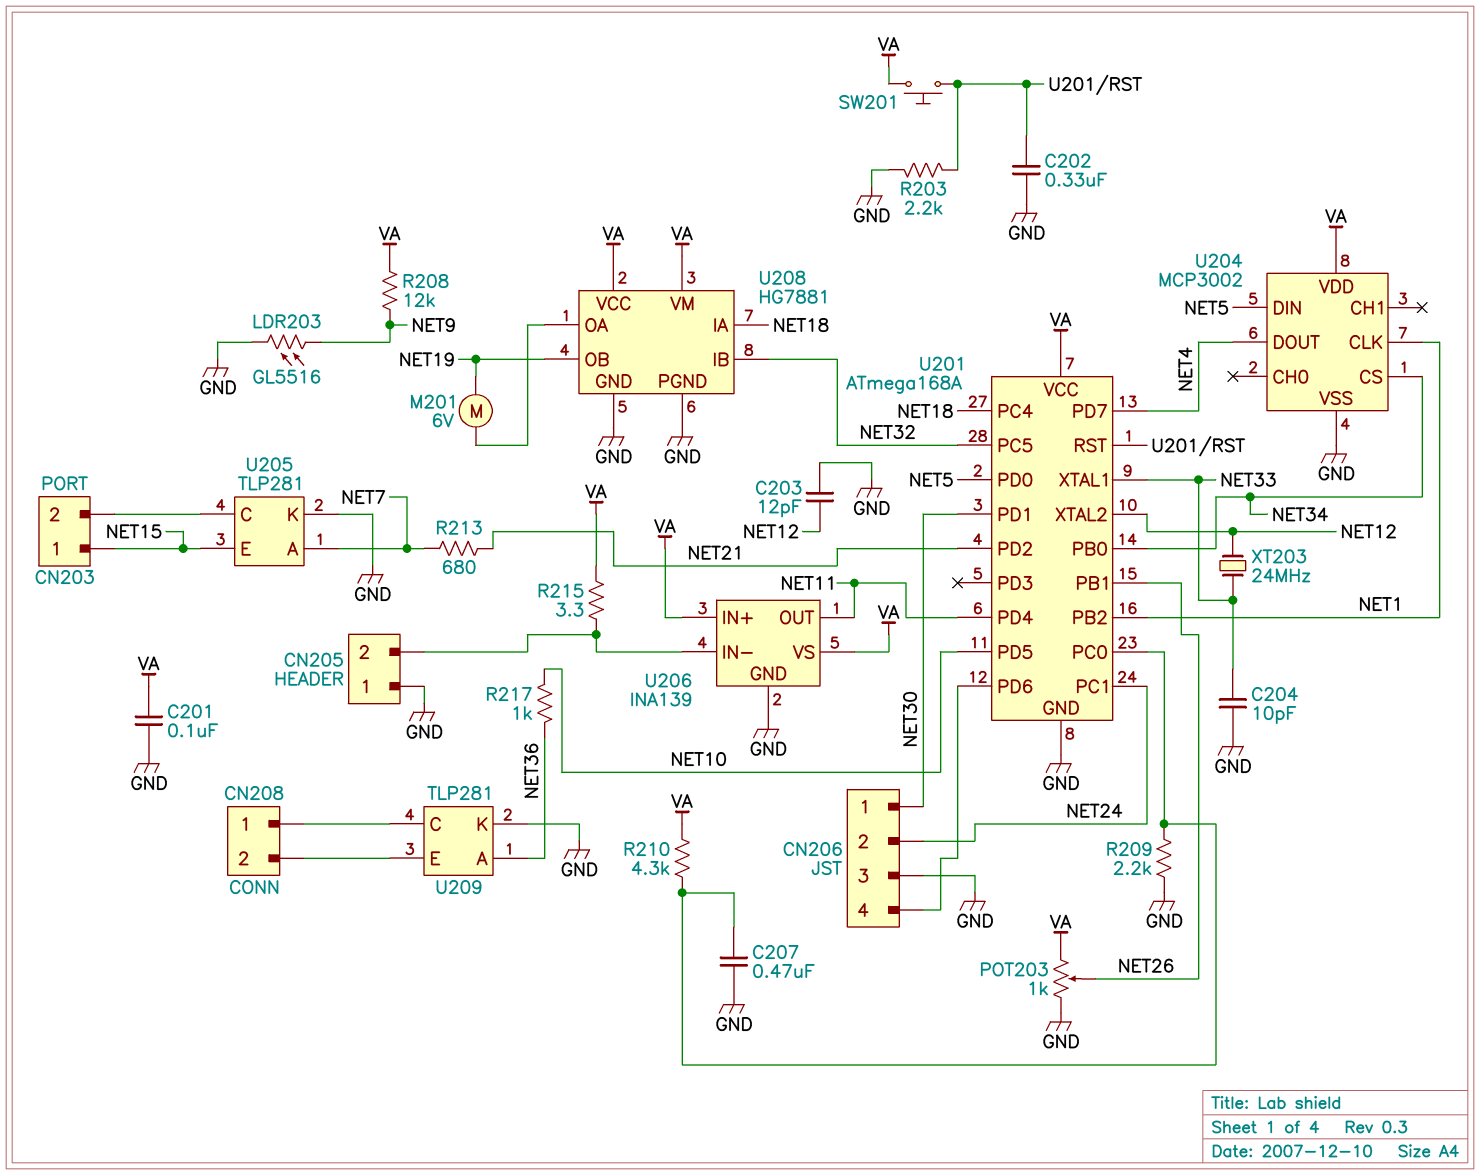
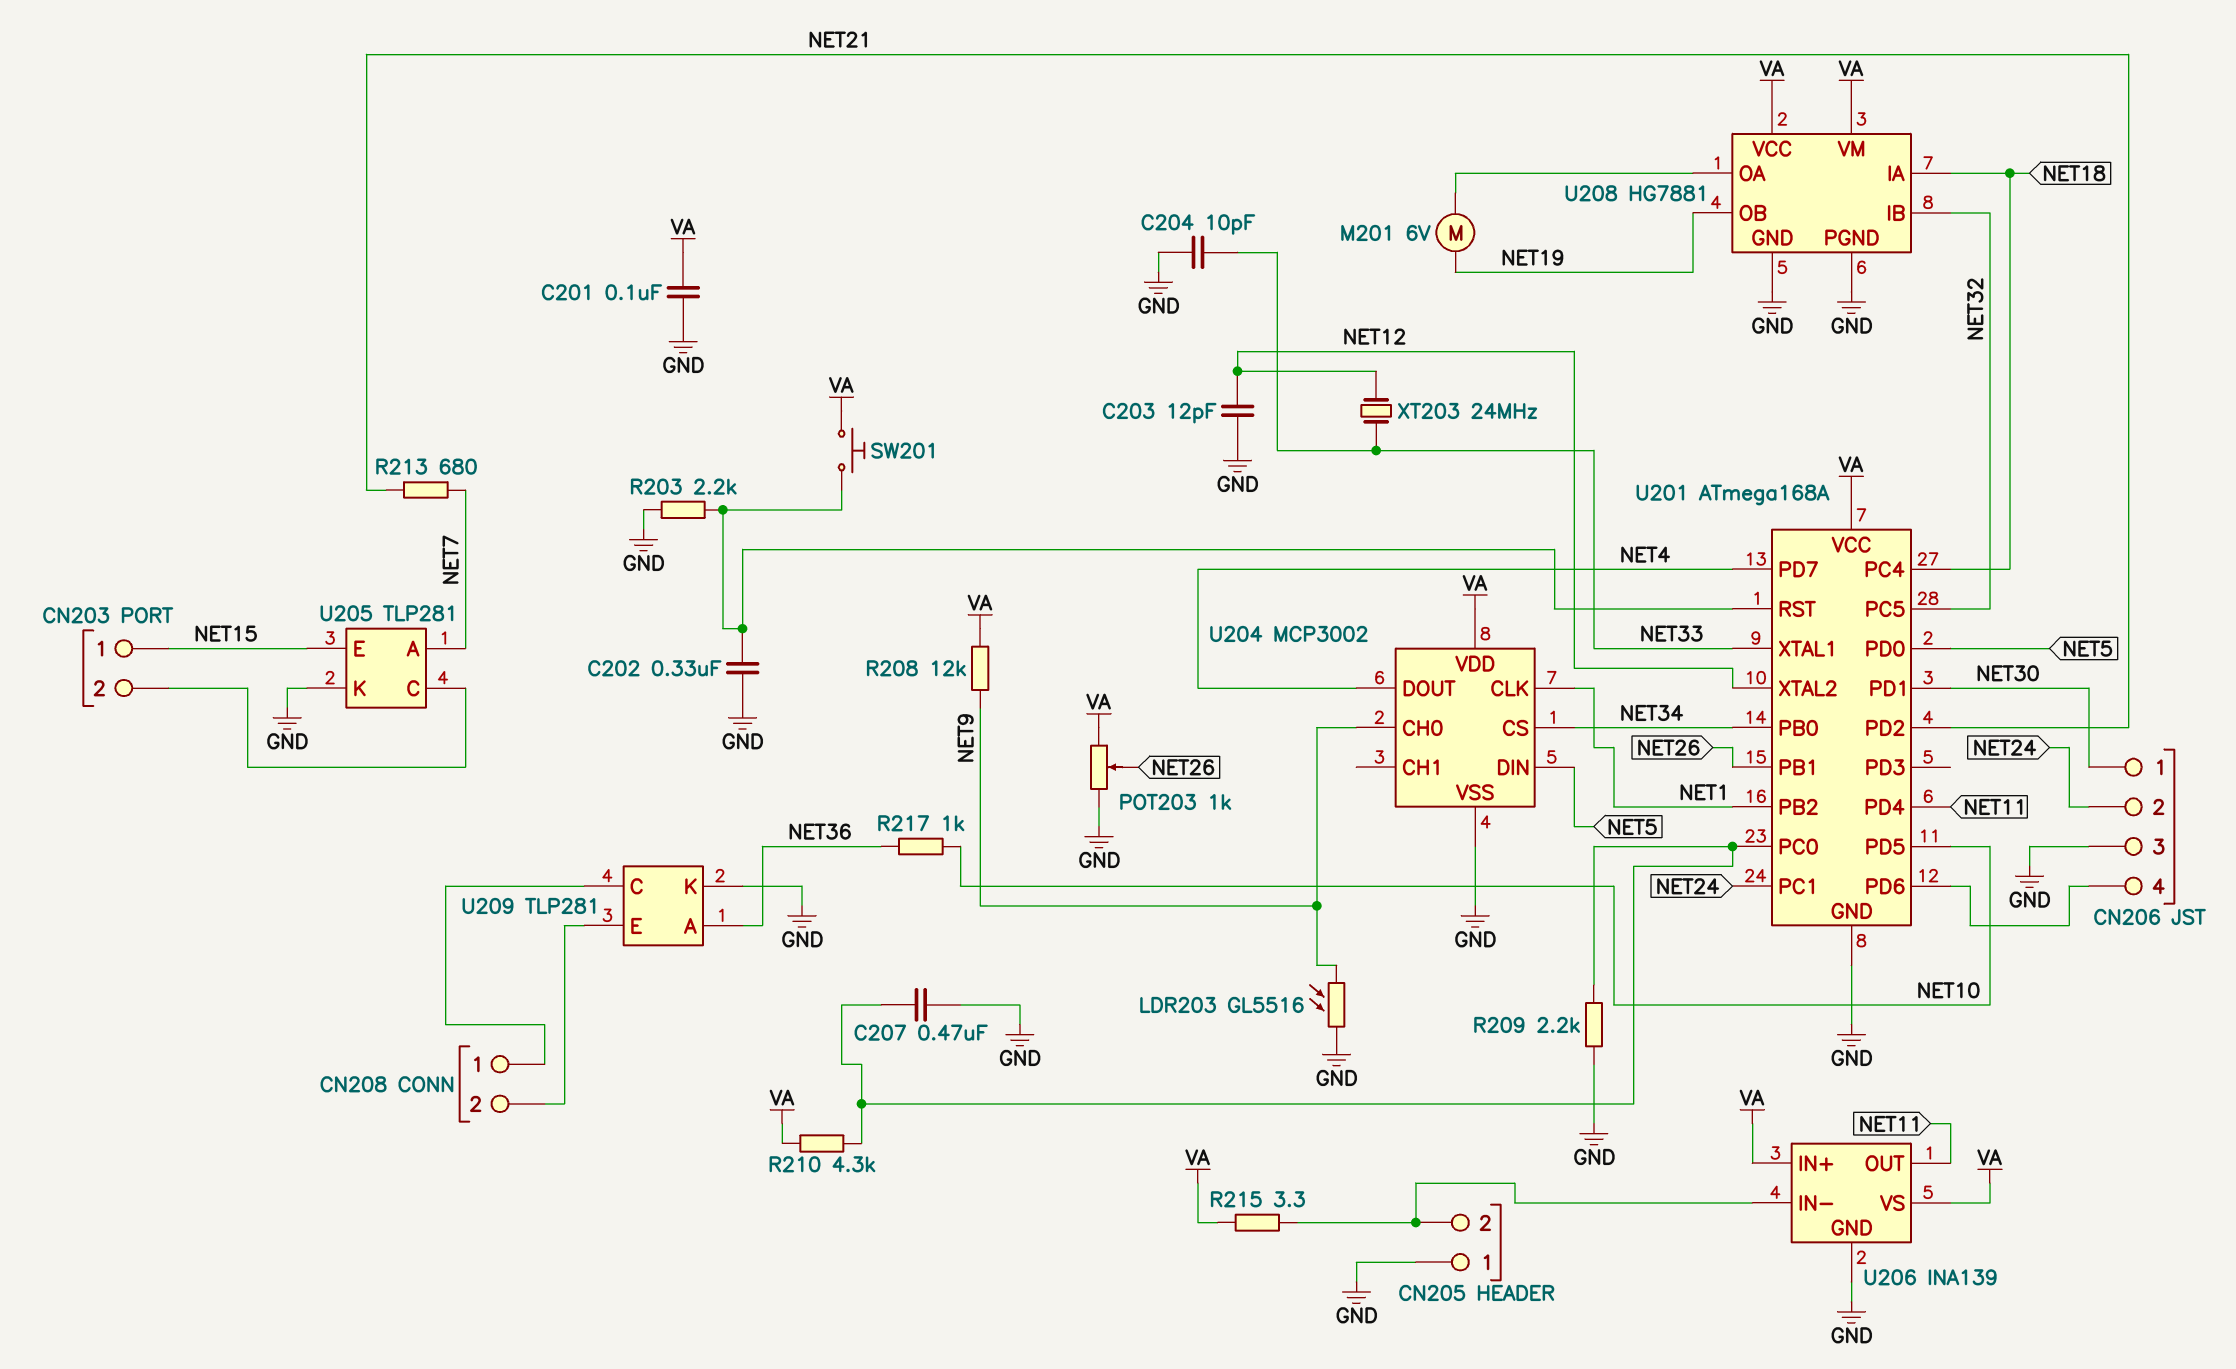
U204 pin CH0: none -> NET9

